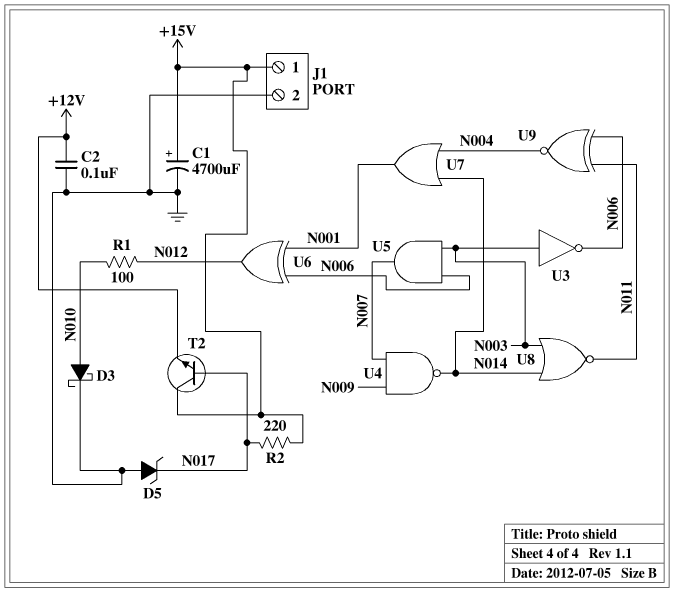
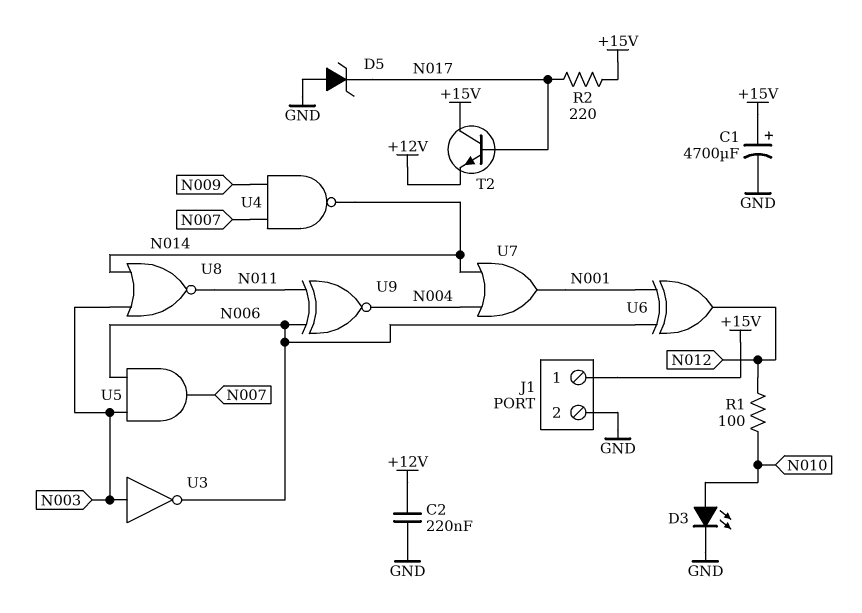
C2: 100nF (+12V, GND) -> 220nF (+12V, GND)
D3: schottky (A N010, K GND) -> LED (A N010, K GND)

